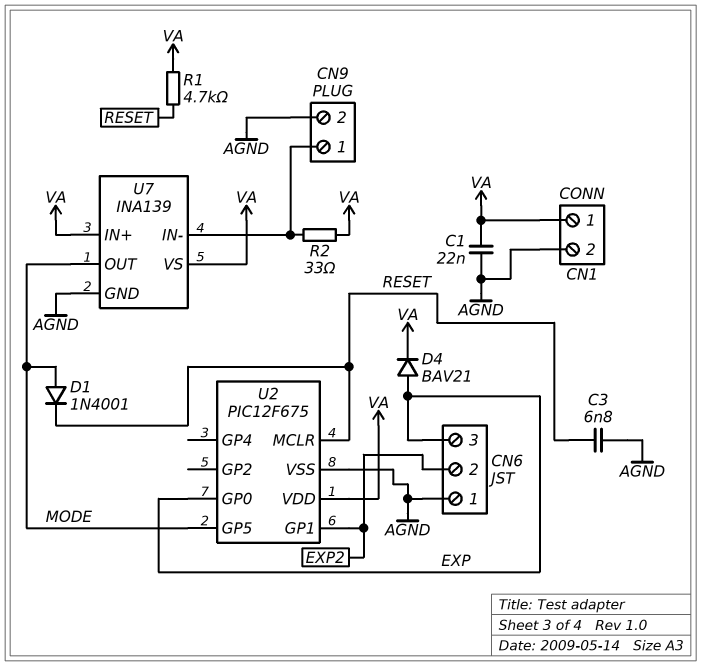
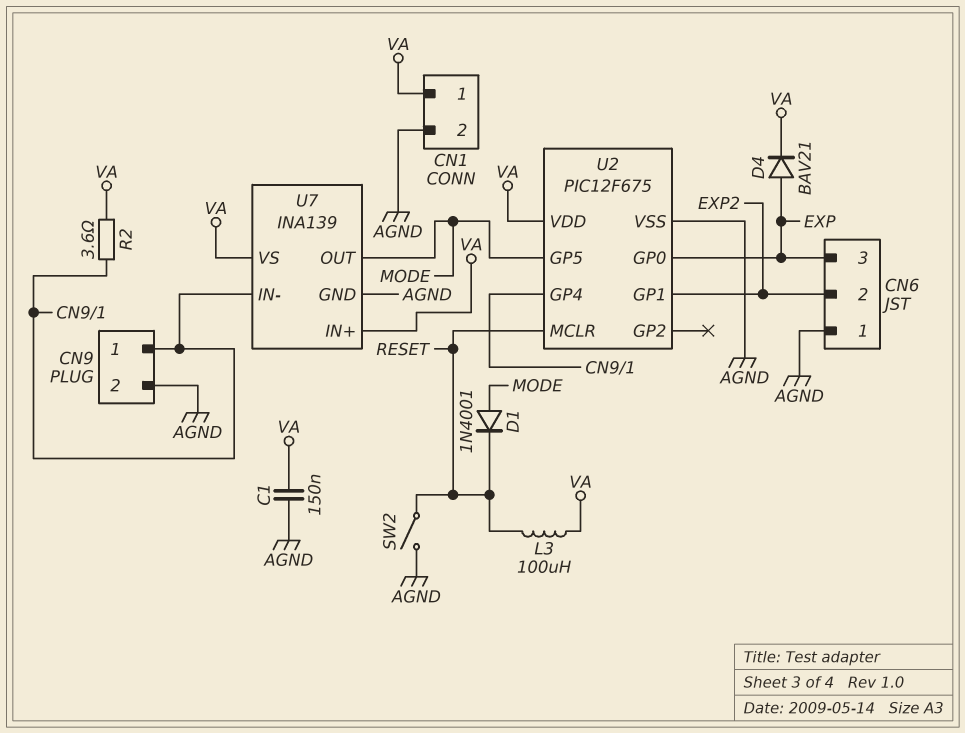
C1: 22nF (AGND, VA) -> 150nF (AGND, VA)
C3: 6.8nF (AGND, RESET) -> none
L3: none -> 100uH (RESET, VA)
R1: 4.7k (RESET, VA) -> none
R2: 33 (CN9/1, VA) -> 3.6 (CN9/1, VA)
SW2: none -> switch (AGND, RESET)
U2 pin GP4: none -> CN9/1

